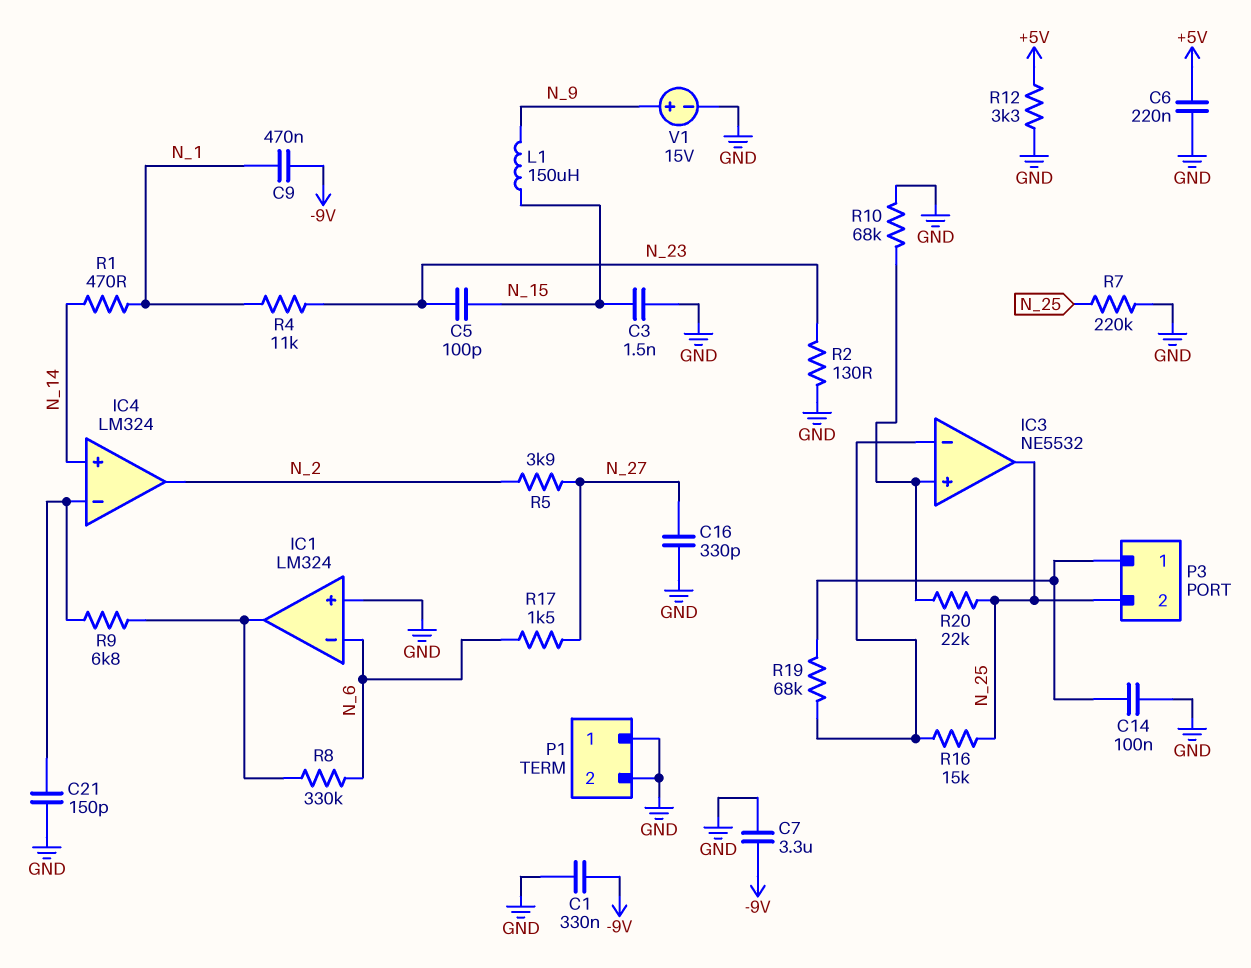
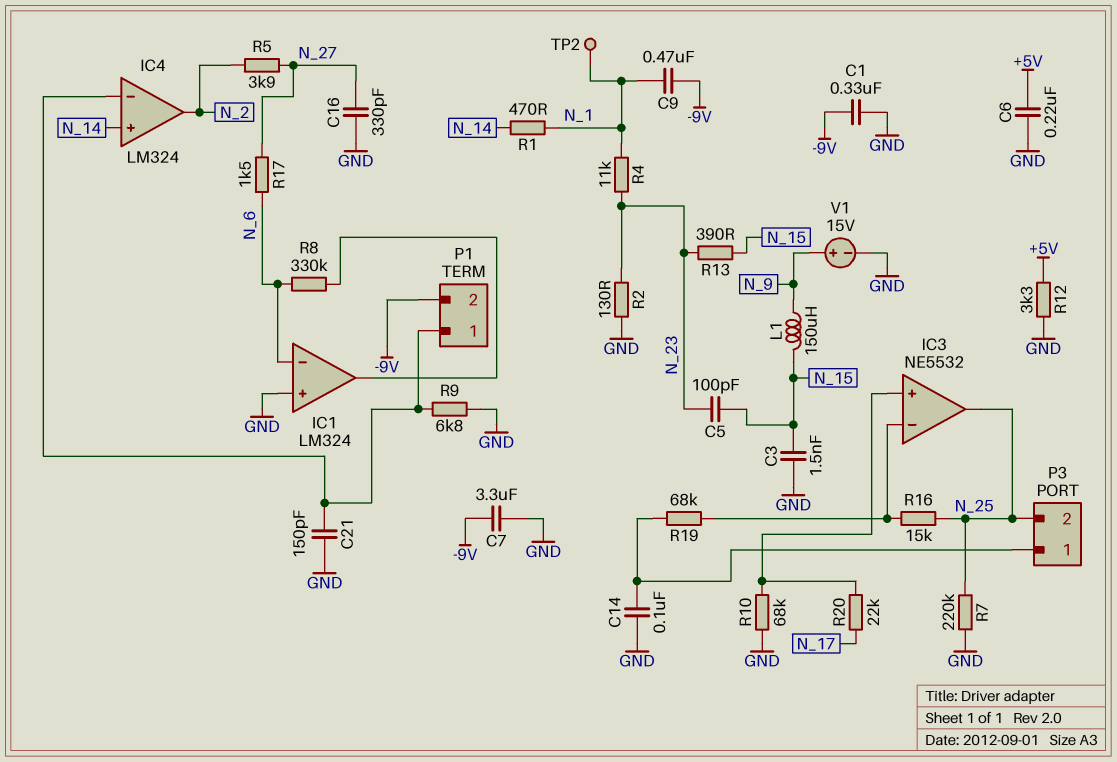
P1 pin 1: GND -> IC4/in-
P1 pin 2: GND -> -9V
R9: 6.8k (IC1/out, IC4/in-) -> 6.8k (GND, IC4/in-)
R13: none -> 390 (N_15, N_23)
R20: 22k (IC3/in+, N_25) -> 22k (IC3/in+, N_17)
TP2: none -> test point (N_1)

